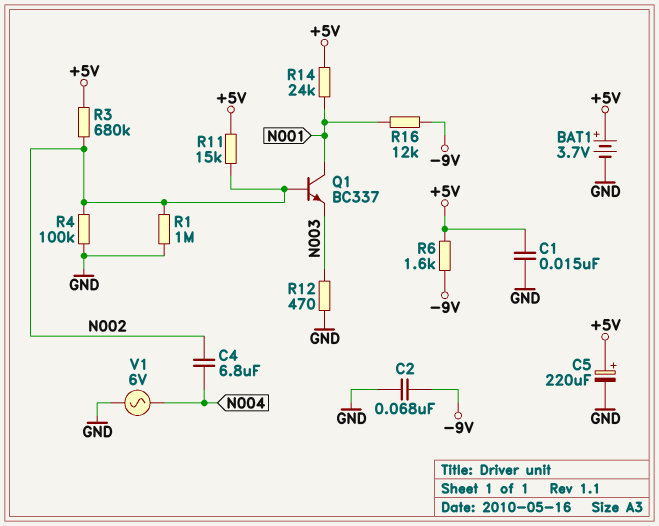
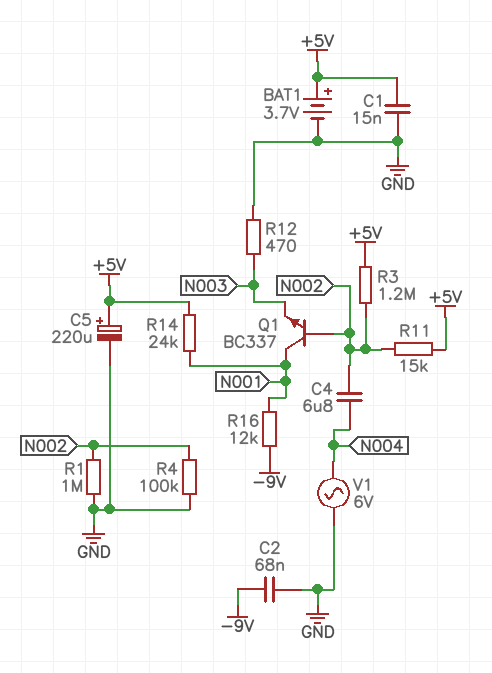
R3: 680k (+5V, N002) -> 1.2M (+5V, N002)
R6: 1.6k (+5V, -9V) -> none

